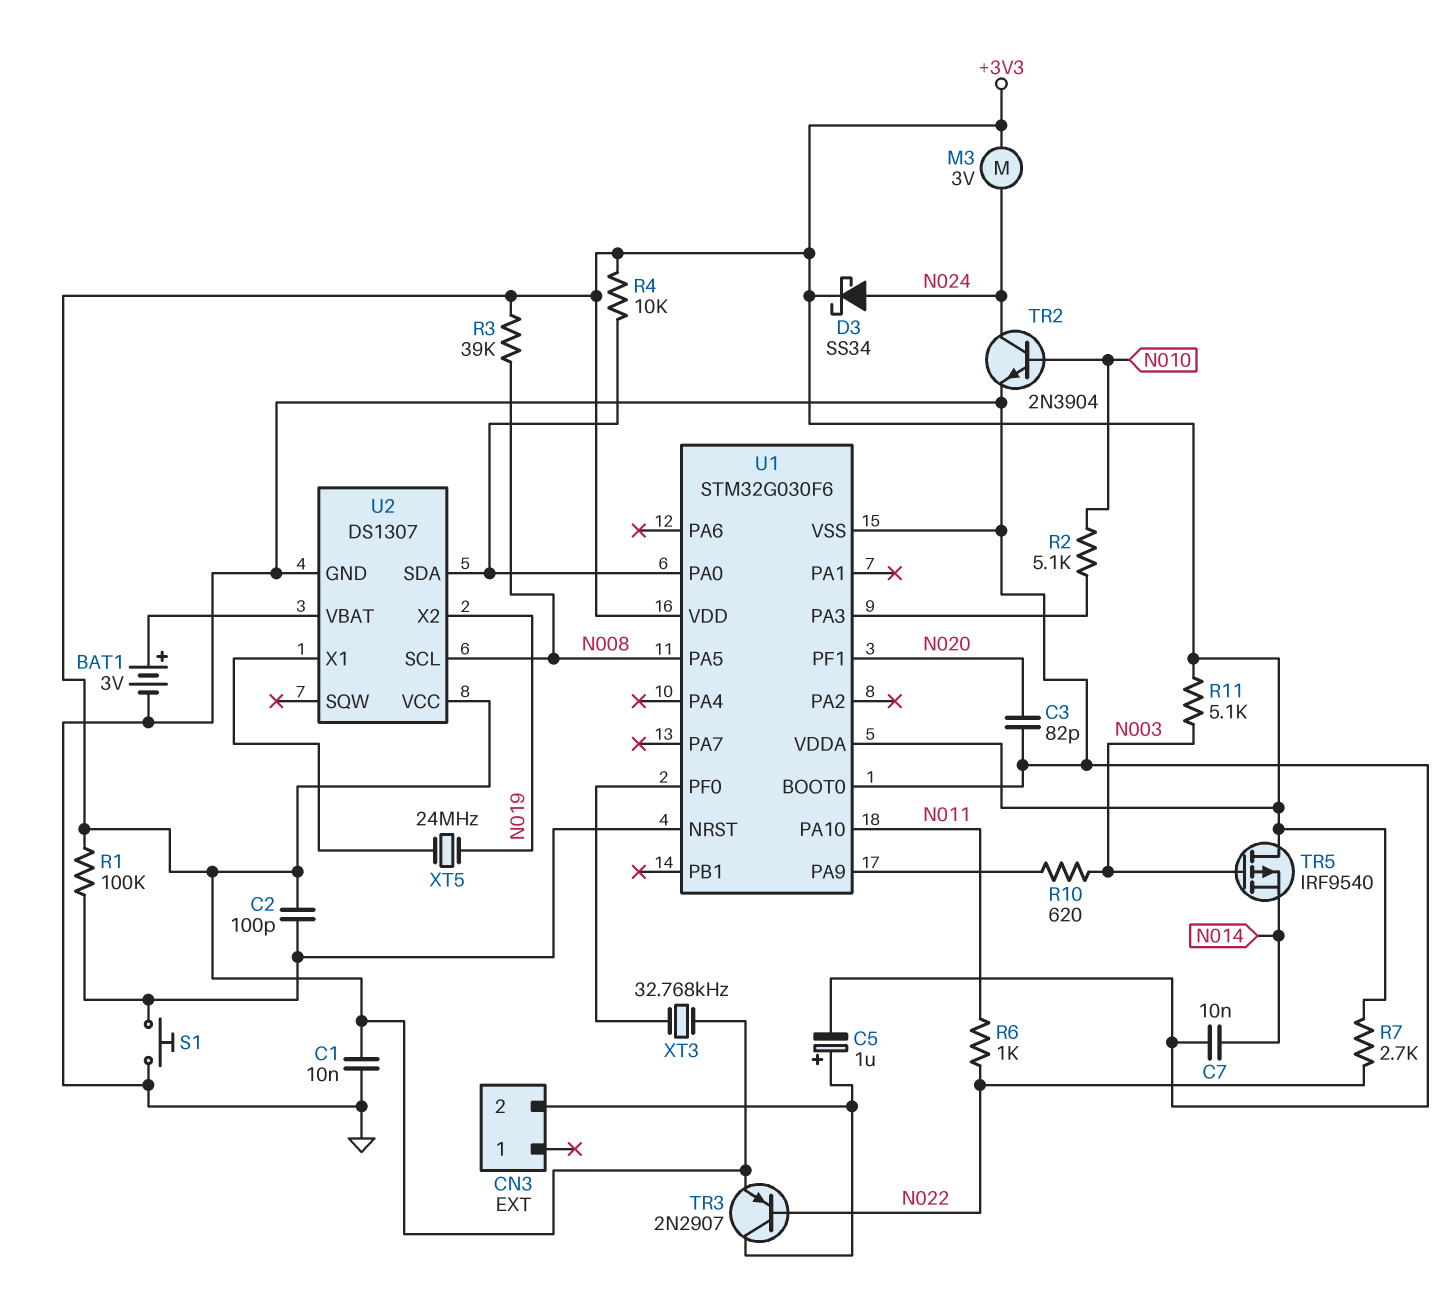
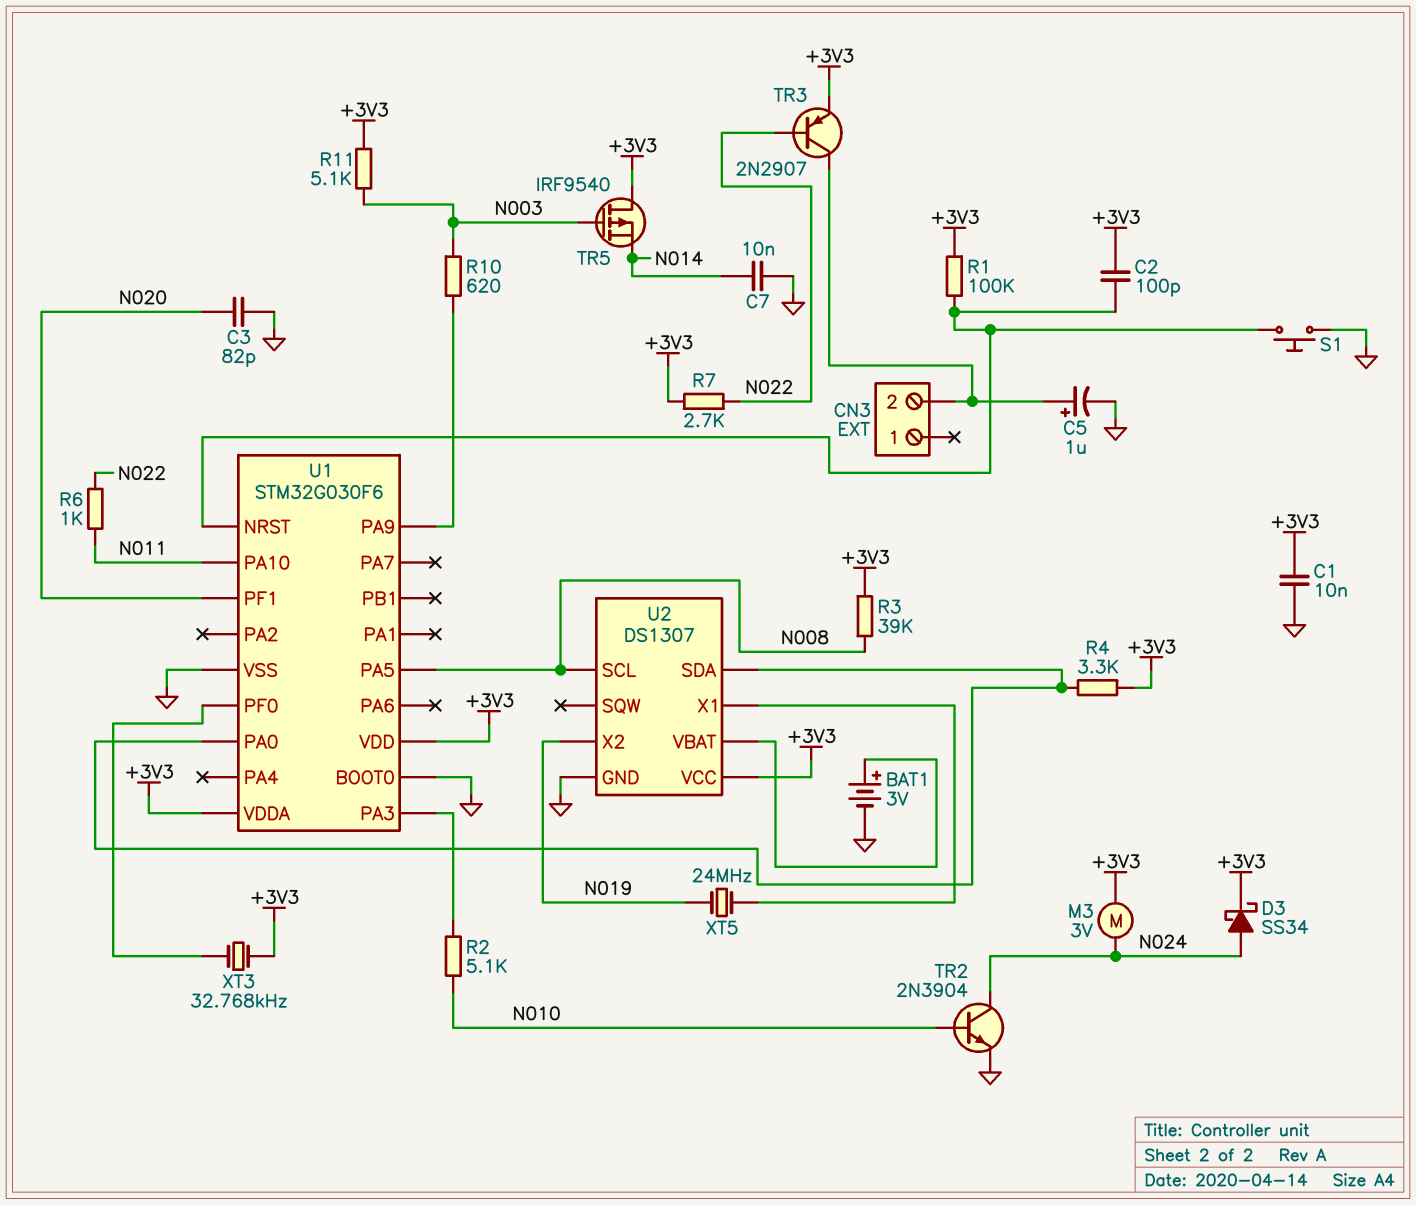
R4: 10k (+3V3, U1/PA0) -> 3.3k (+3V3, U1/PA0)

